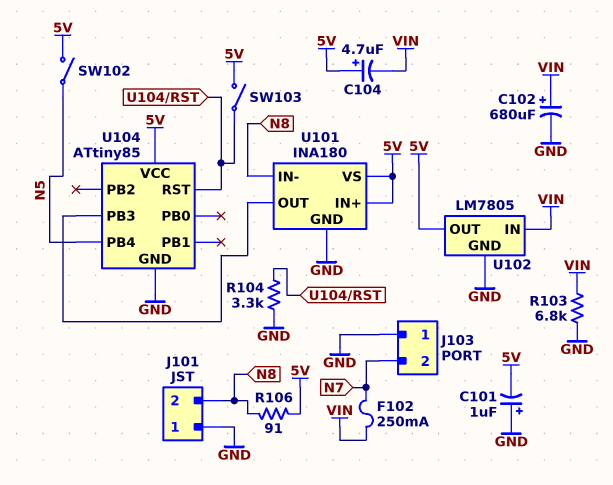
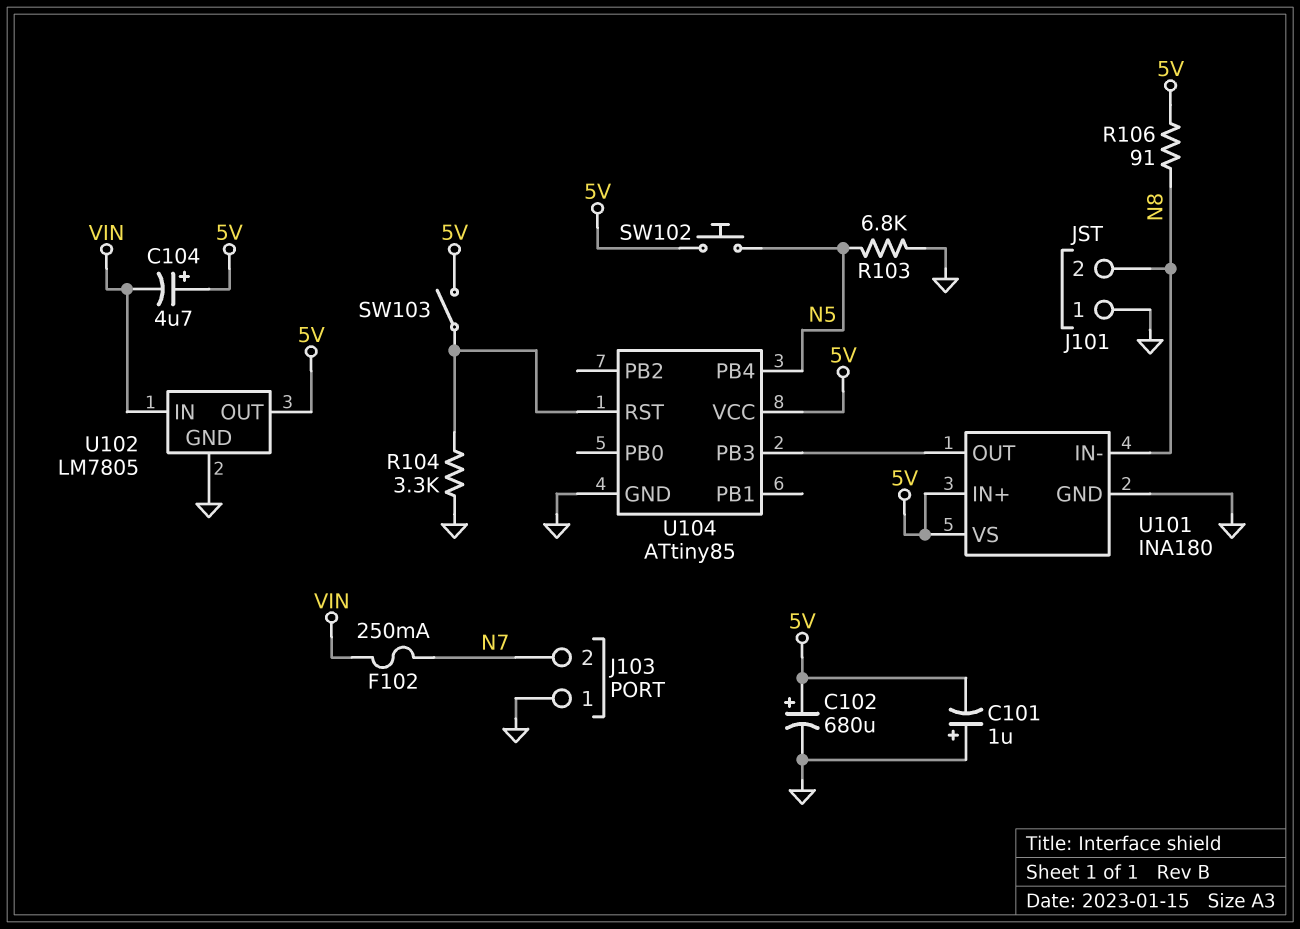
C102: 680uF (plus VIN, minus GND) -> 680uF (plus 5V, minus GND)
R103: 6.8k (GND, VIN) -> 6.8k (GND, N5)
SW102: switch (5V, N5) -> button (5V, N5)

